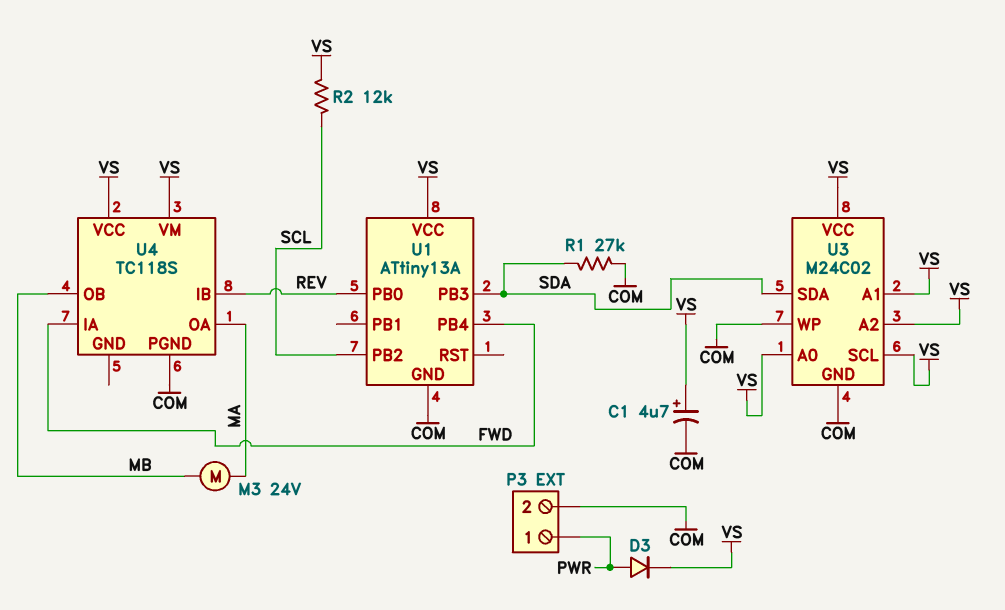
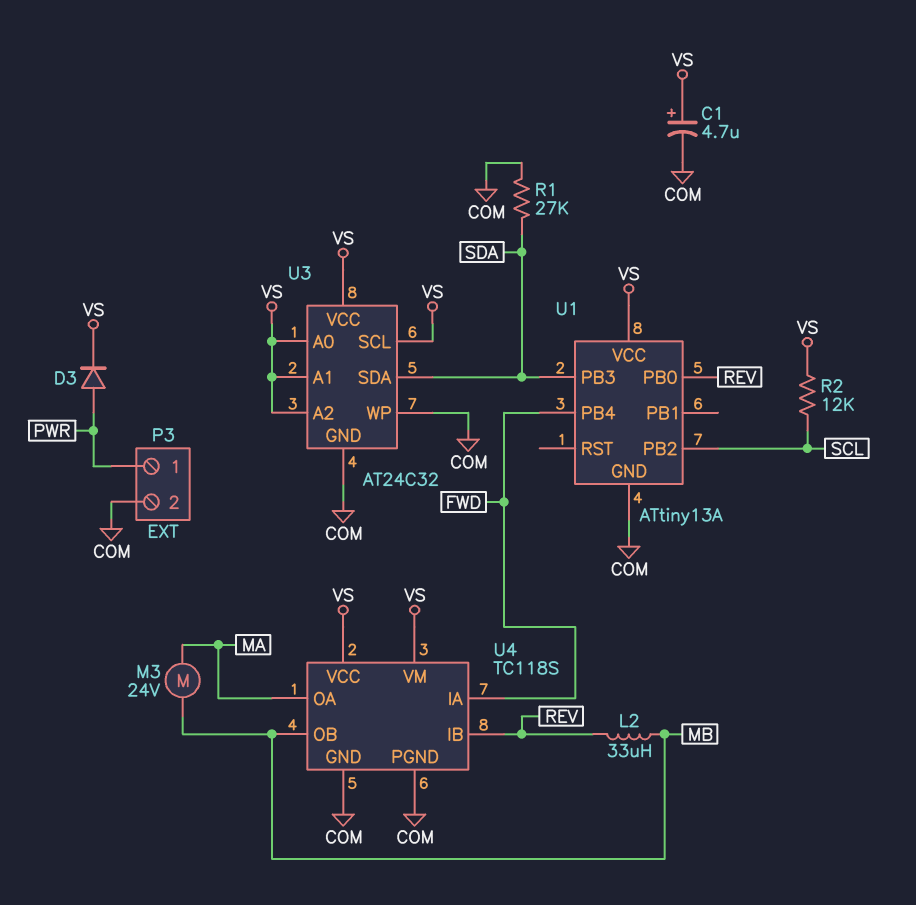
L2: none -> 33uH (MB, REV)
U3: M24C02 -> AT24C32
U4 pin GND: none -> COM

